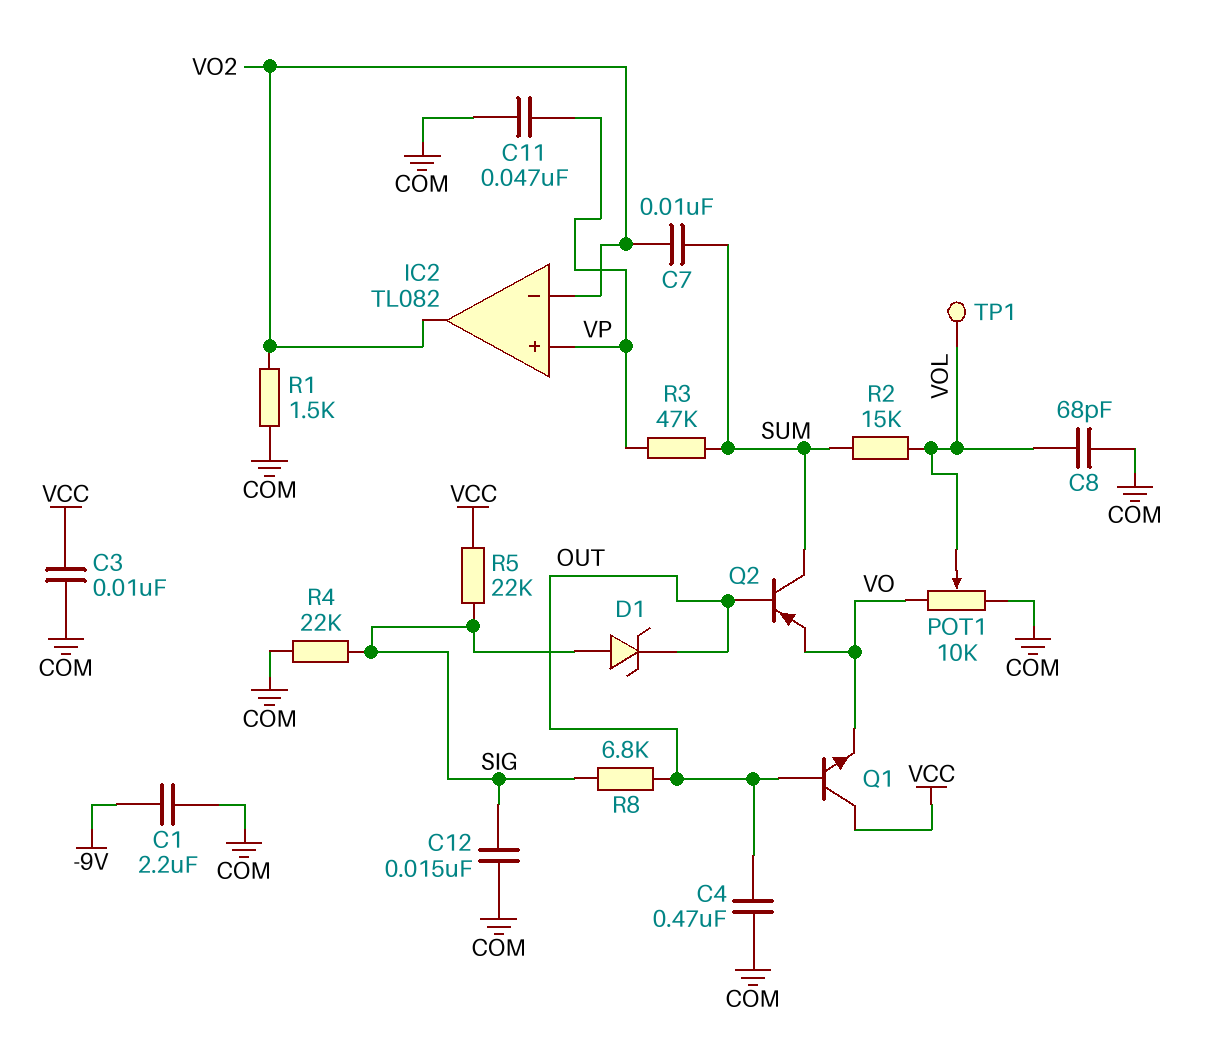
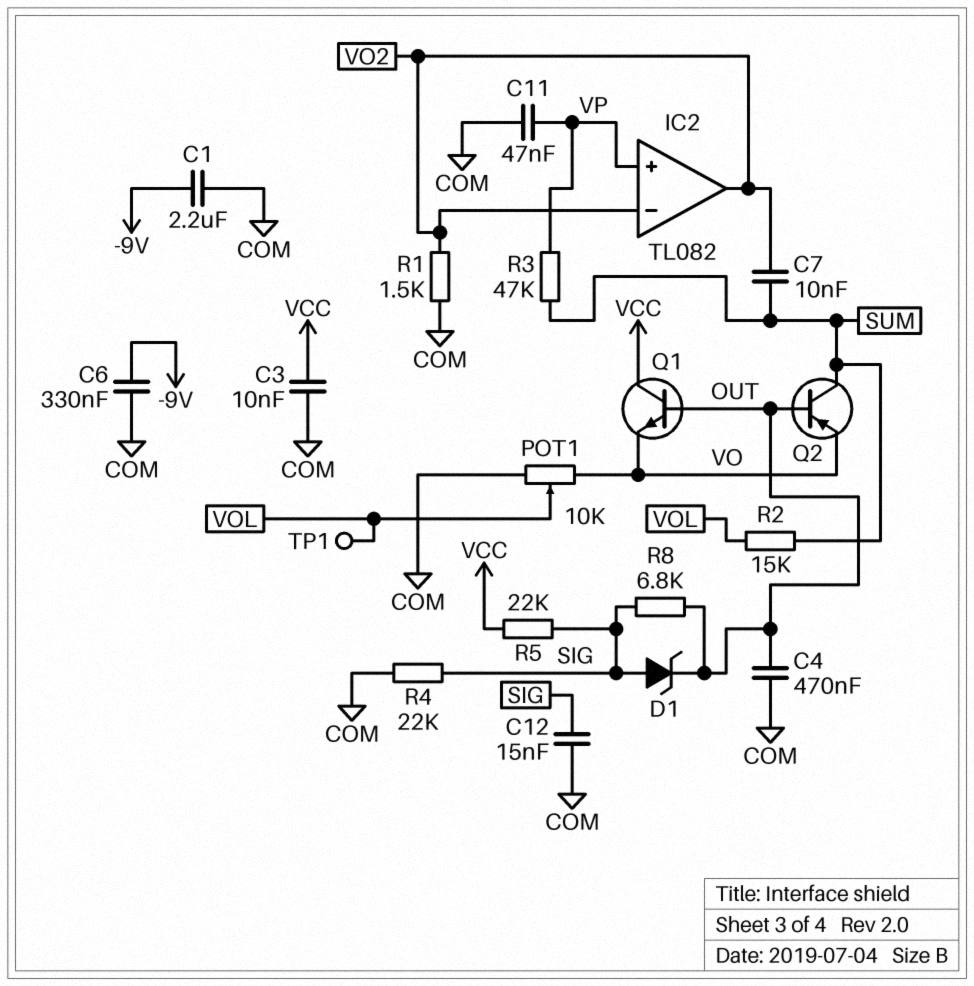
C6: none -> 330nF (-9V, COM)
C8: 68pF (COM, VOL) -> none

